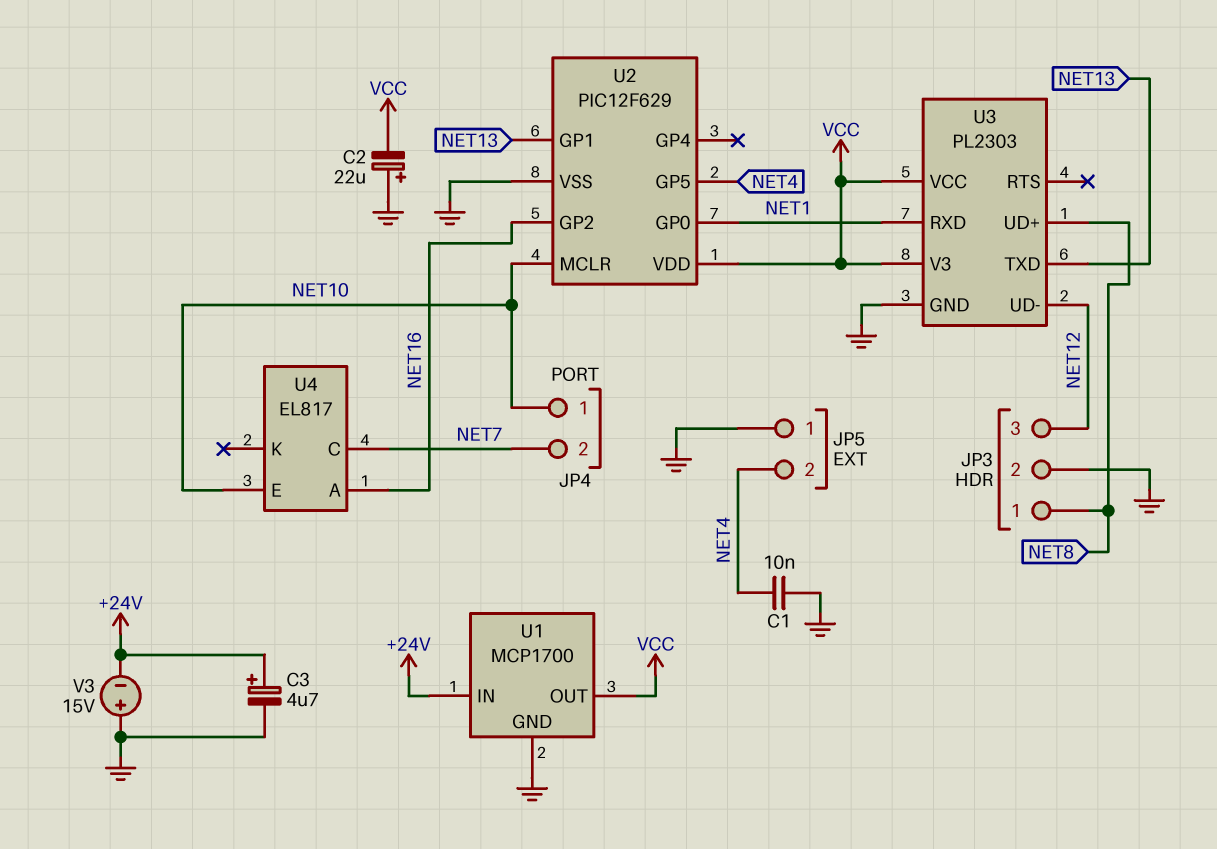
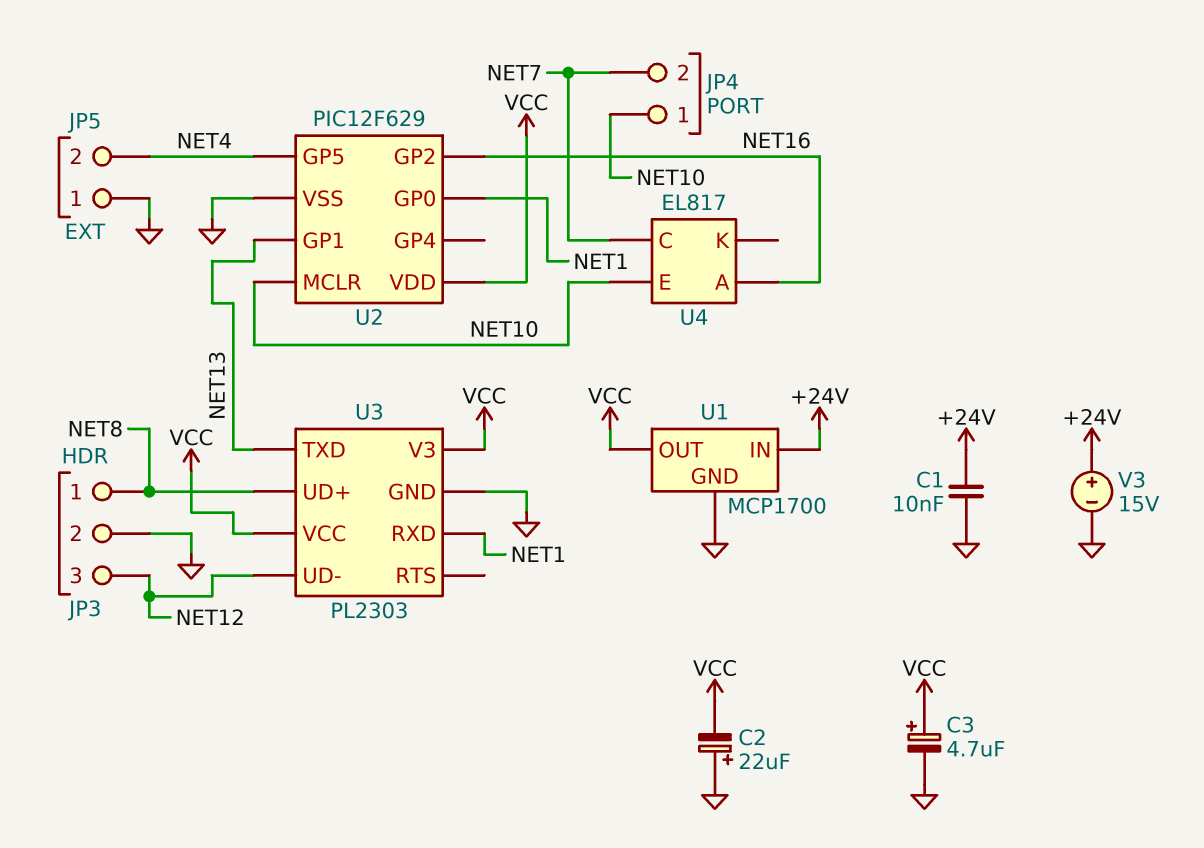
C1: 10nF (GND, NET4) -> 10nF (+24V, GND)
C3: 4.7uF (plus +24V, minus GND) -> 4.7uF (plus VCC, minus GND)
V3: 15V (plus GND, minus +24V) -> 15V (plus +24V, minus GND)

